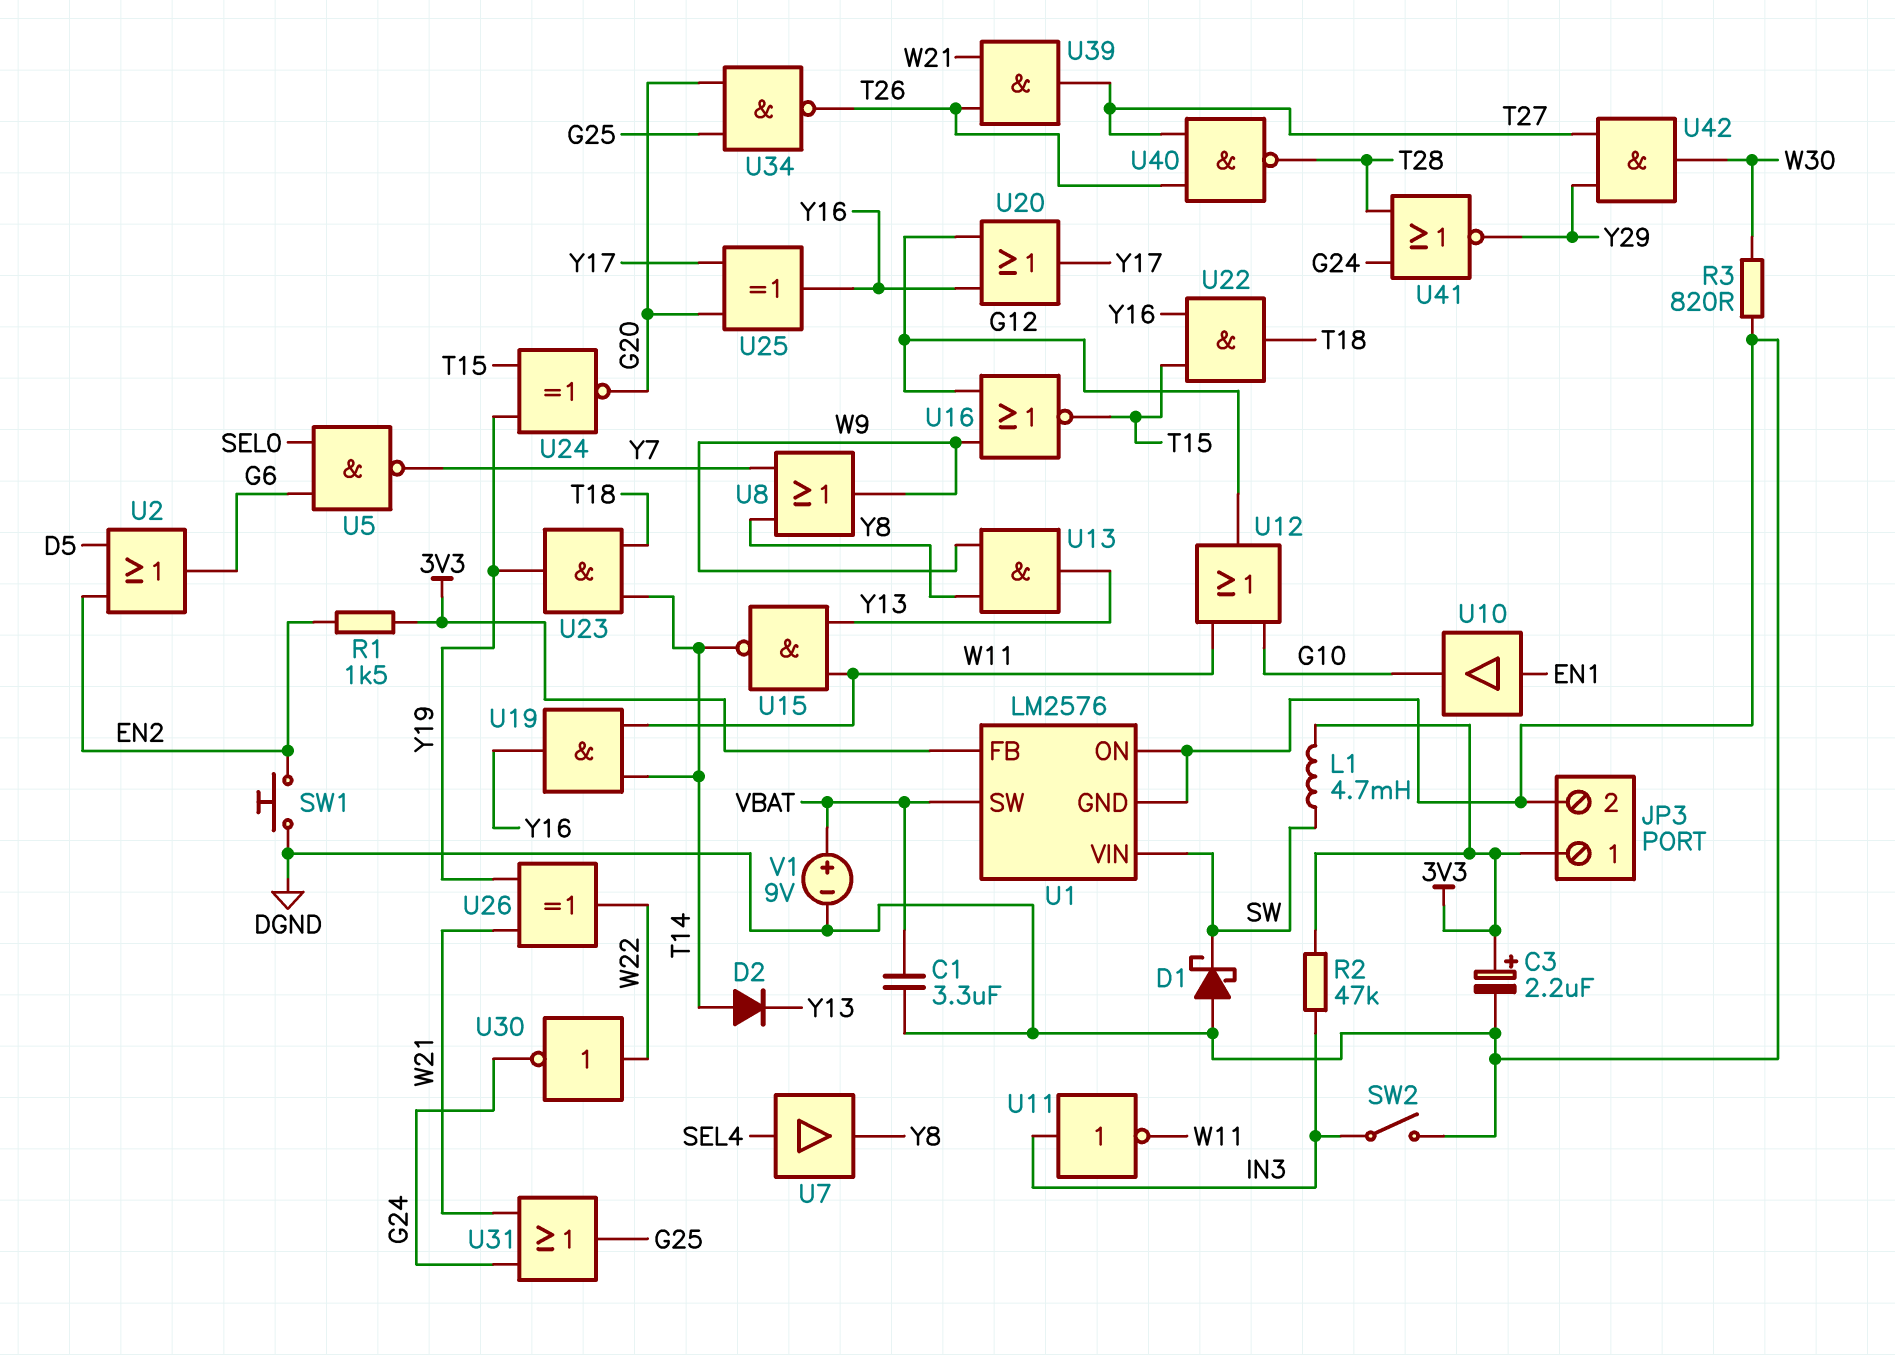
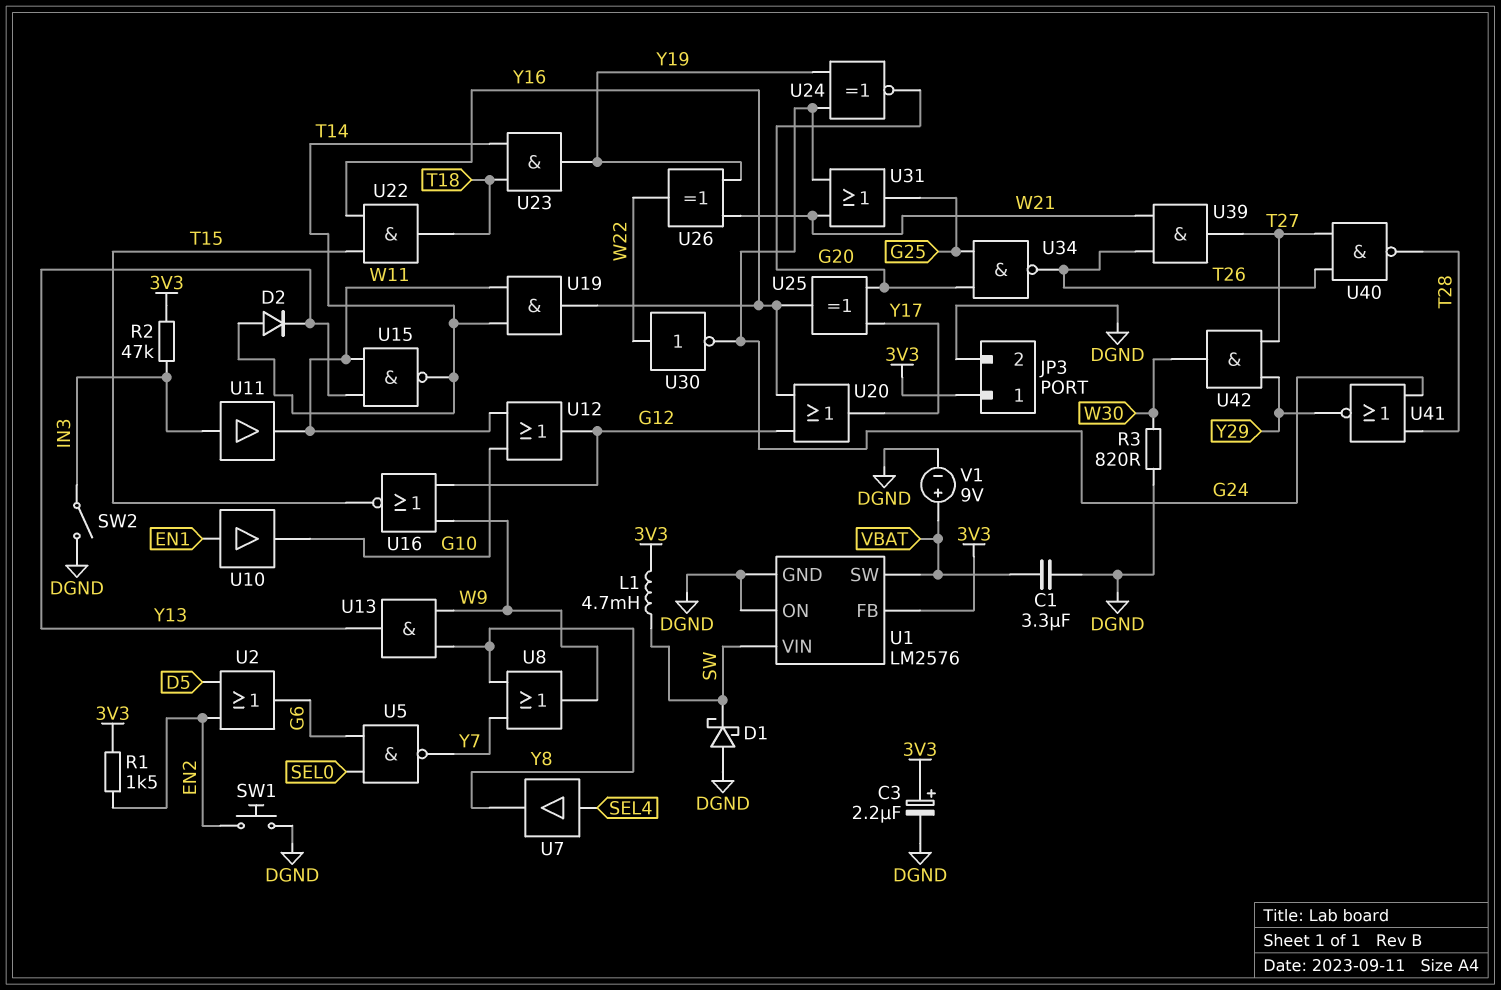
U11: NOT (in IN3, out W11) -> buffer (in IN3, out W11)
U24: XNOR (in T15, in Y19, out G20) -> XNOR (in G24, in Y19, out G20)

